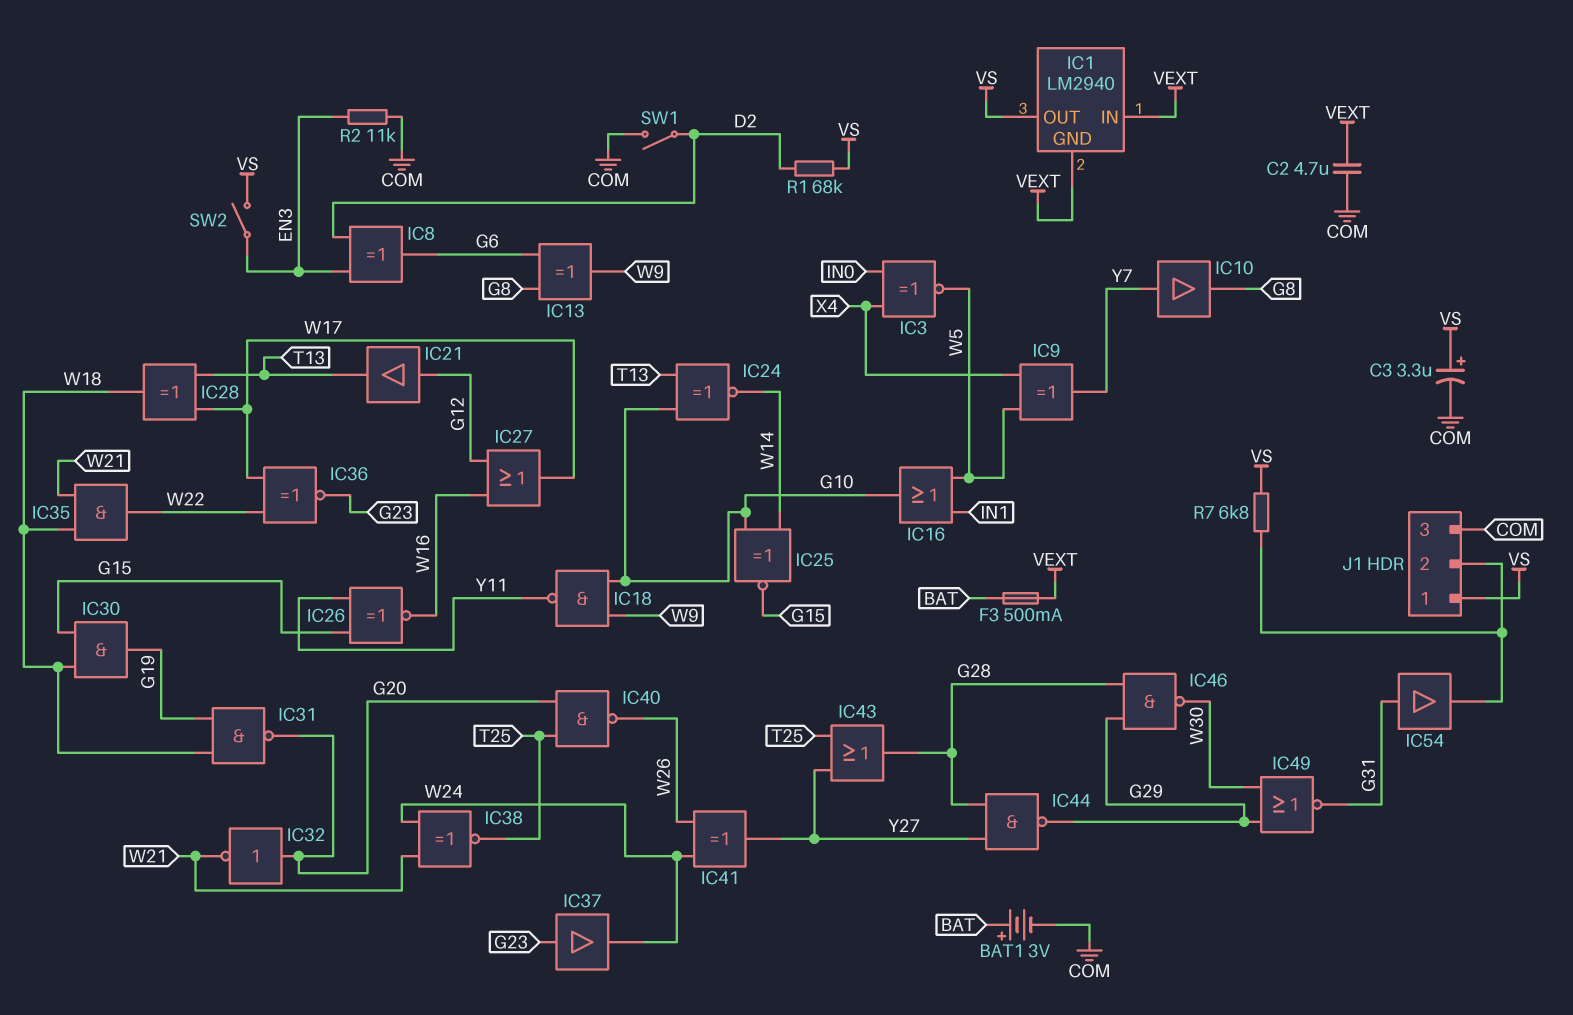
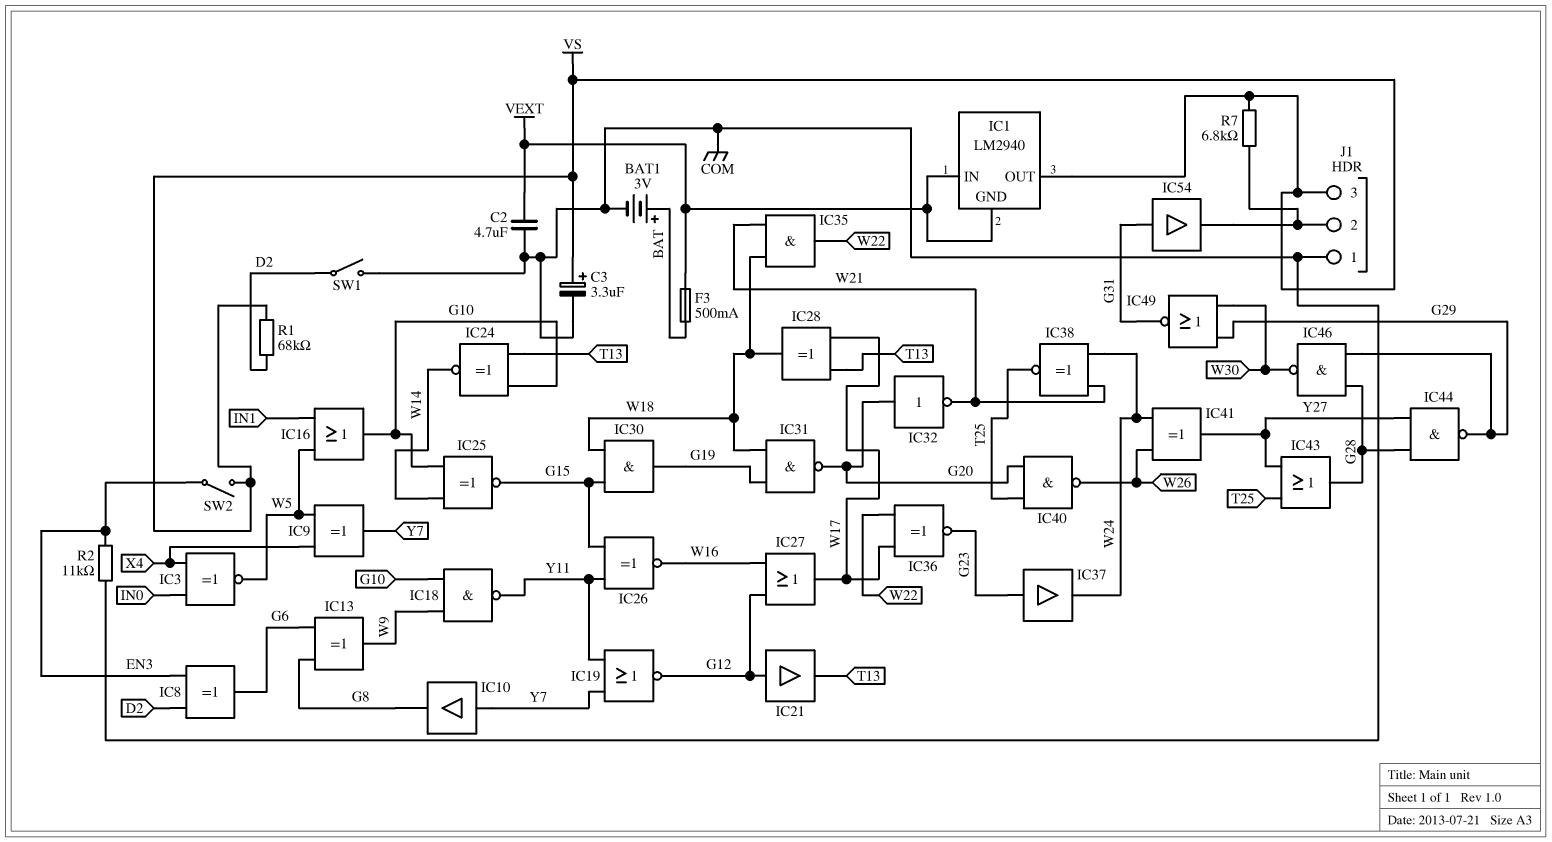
IC19: none -> NOR (in Y7, in Y11, out G12)
J1 pin 1: VS -> COM
J1 pin 3: COM -> VS

